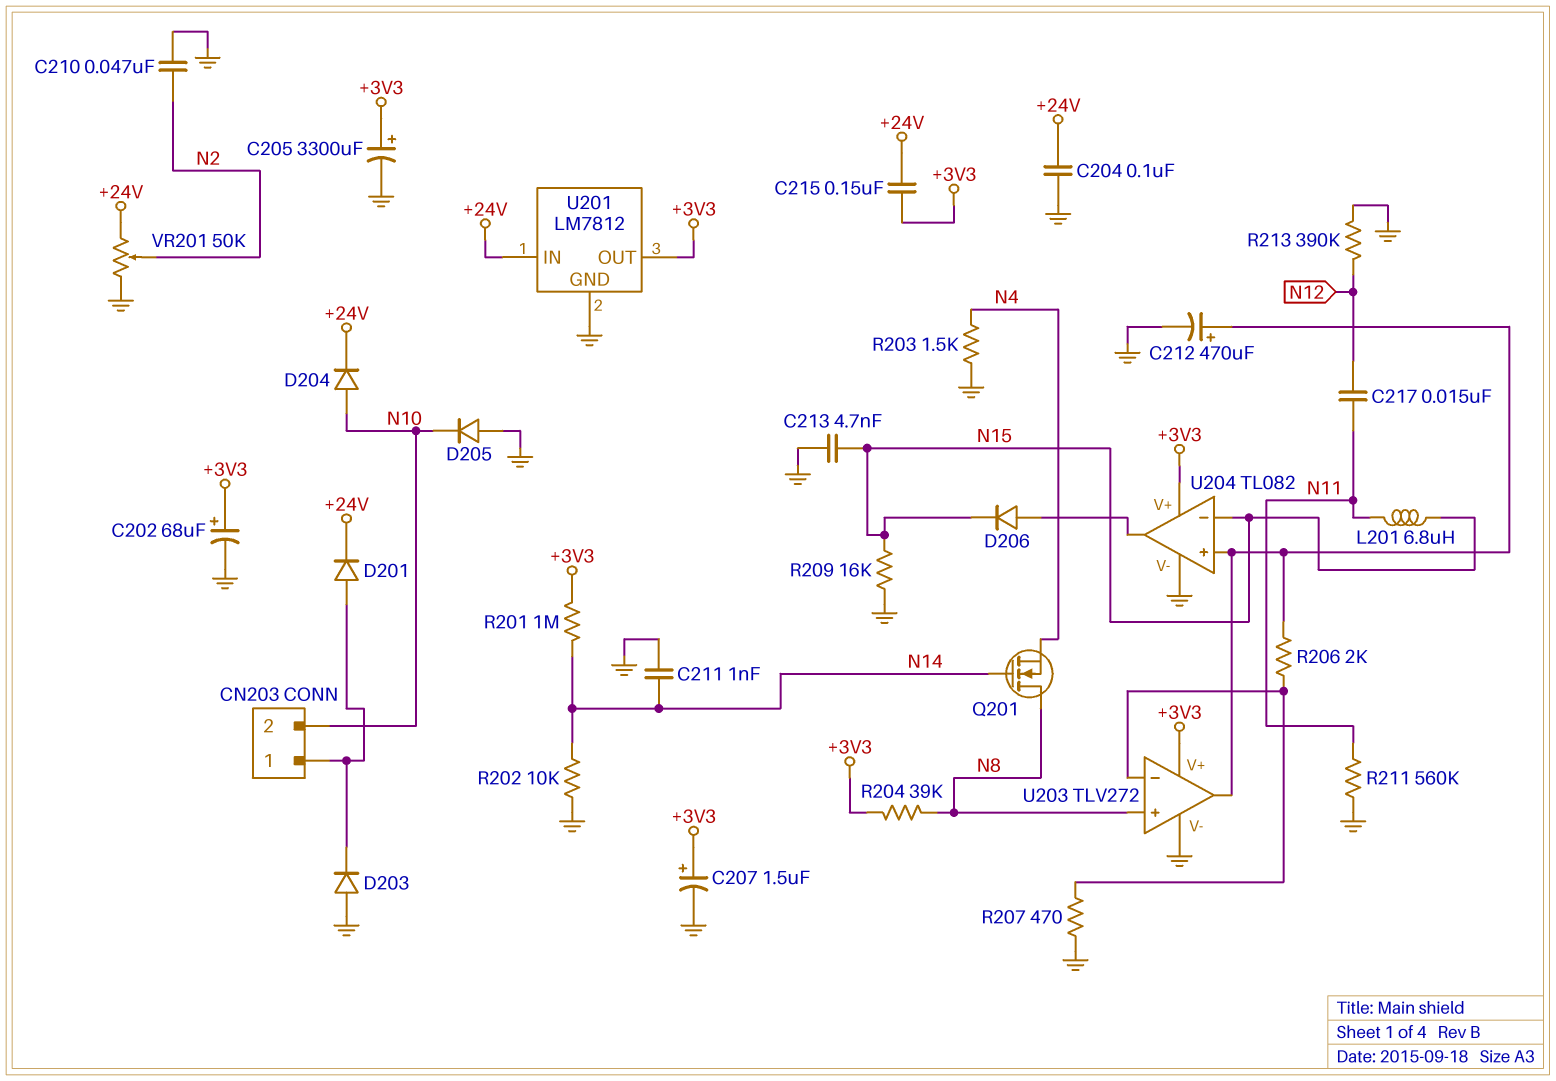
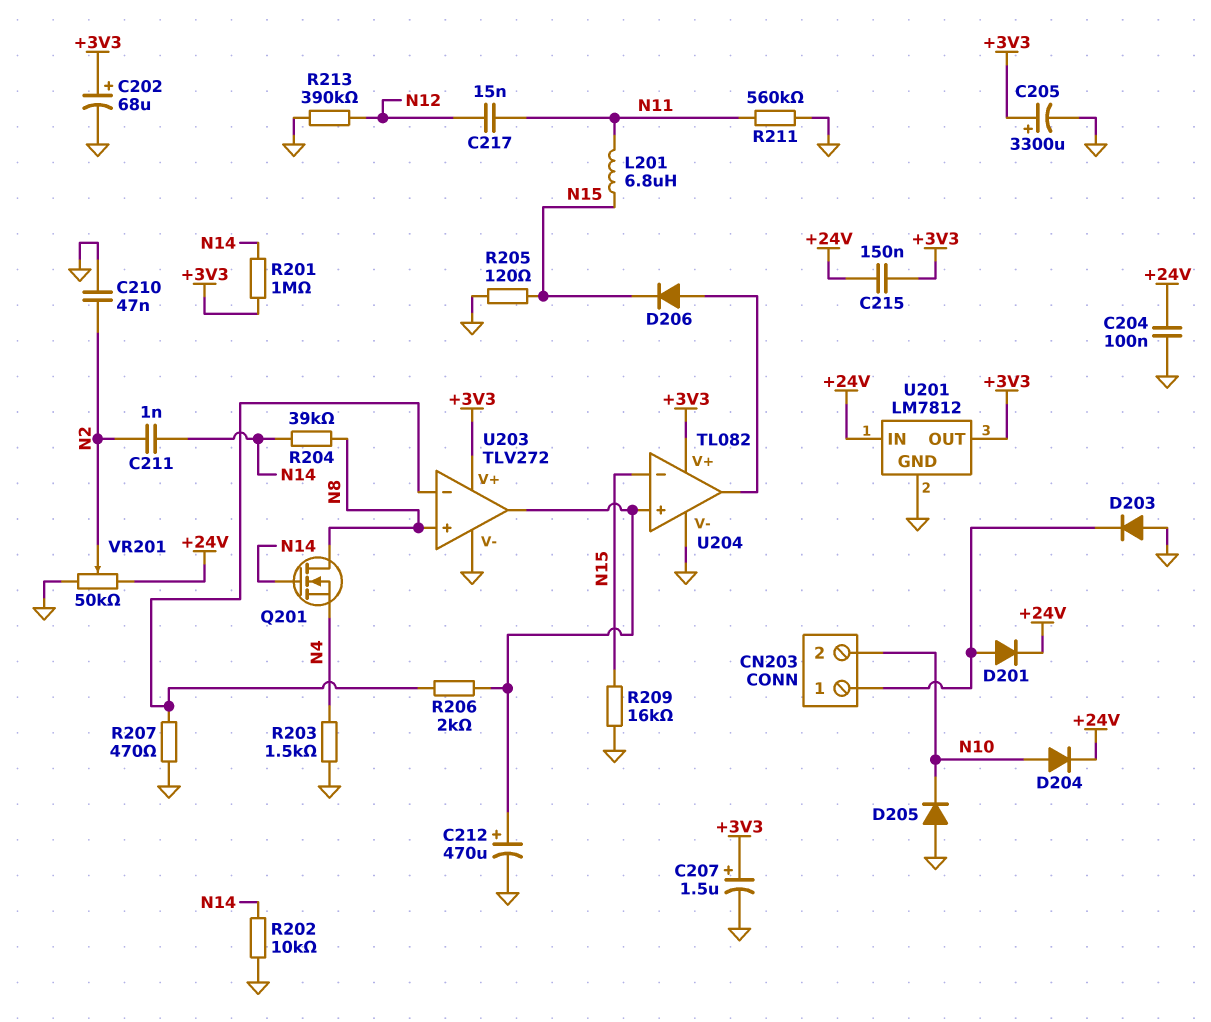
C211: 1nF (GND, N14) -> 1nF (N2, N14)
C213: 4.7nF (GND, N15) -> none
R204: 39k (+3V3, N8) -> 39k (N8, N14)
R205: none -> 120 (GND, N15)

